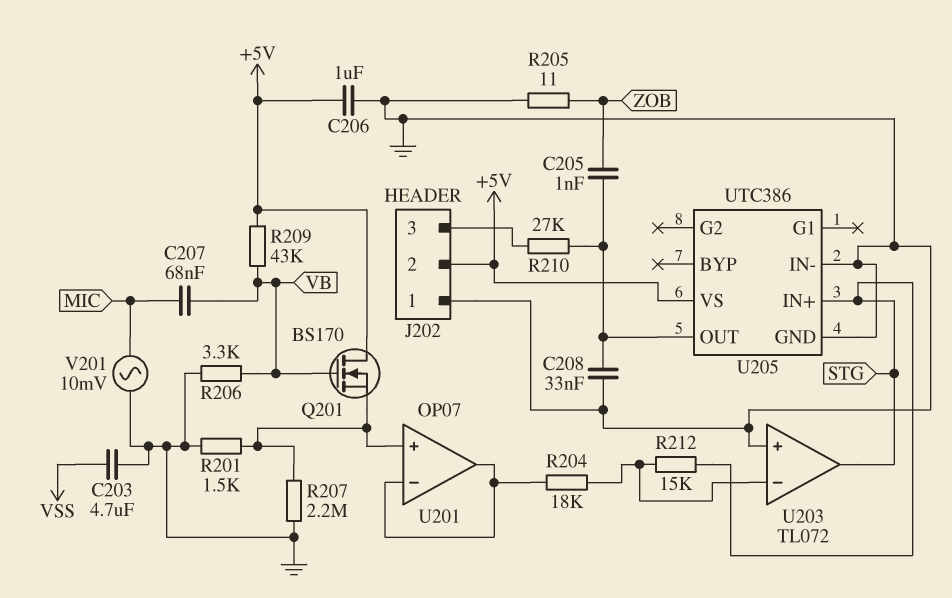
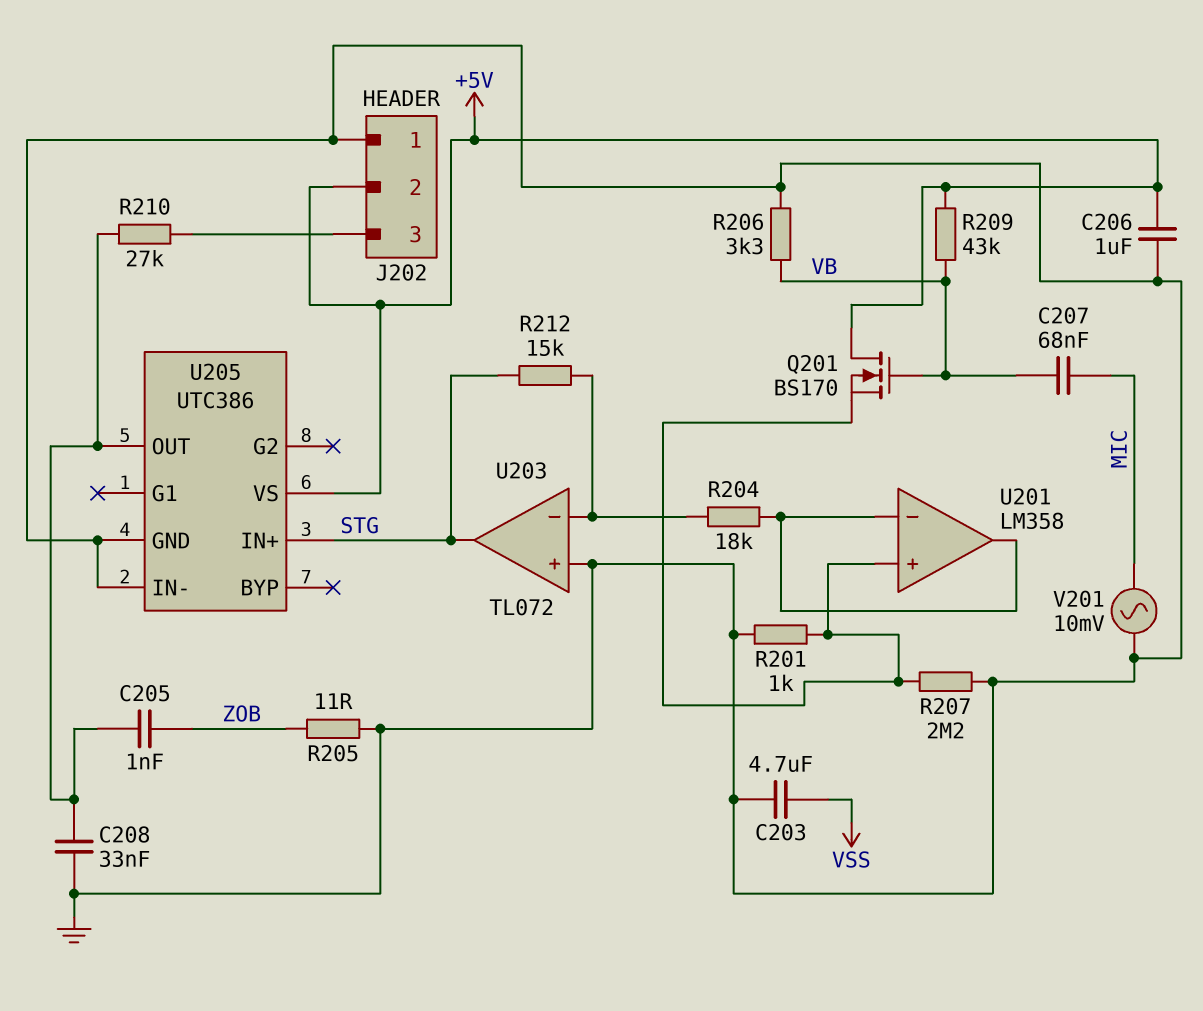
R201: 1.5k (GND, U201/in+) -> 1k (GND, U201/in+)
U201: OP07 -> LM358

